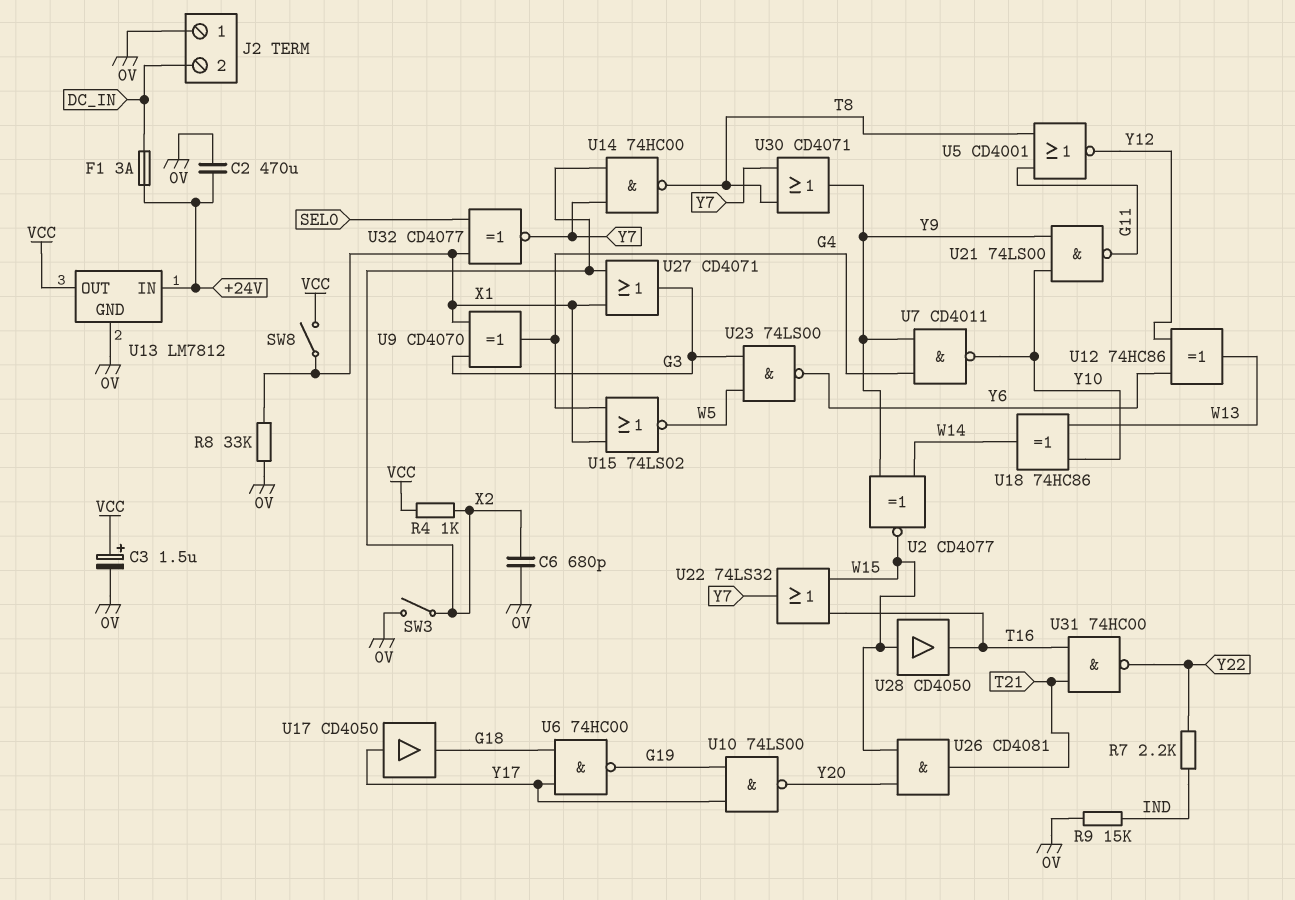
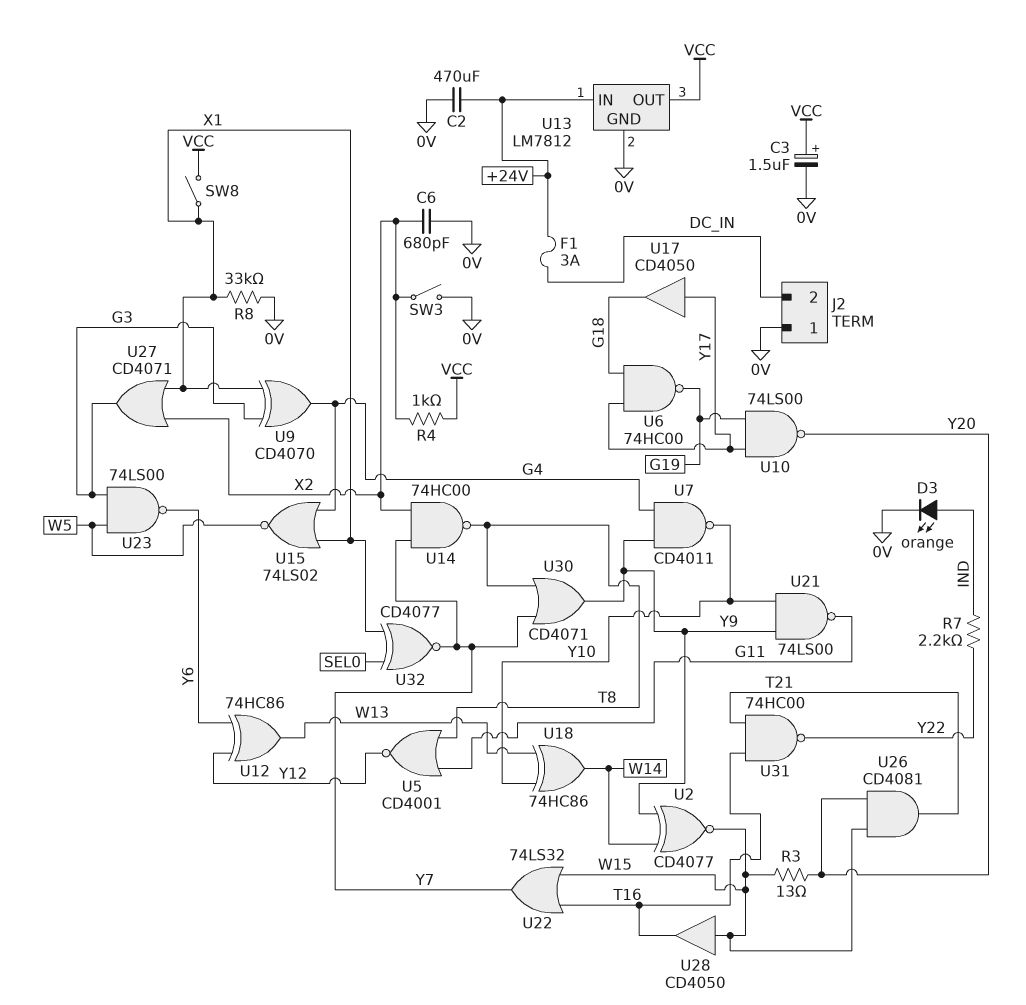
D3: none -> LED orange (A IND, K 0V)
R3: none -> 13 (W15, Y20)
R9: 15k (0V, IND) -> none

